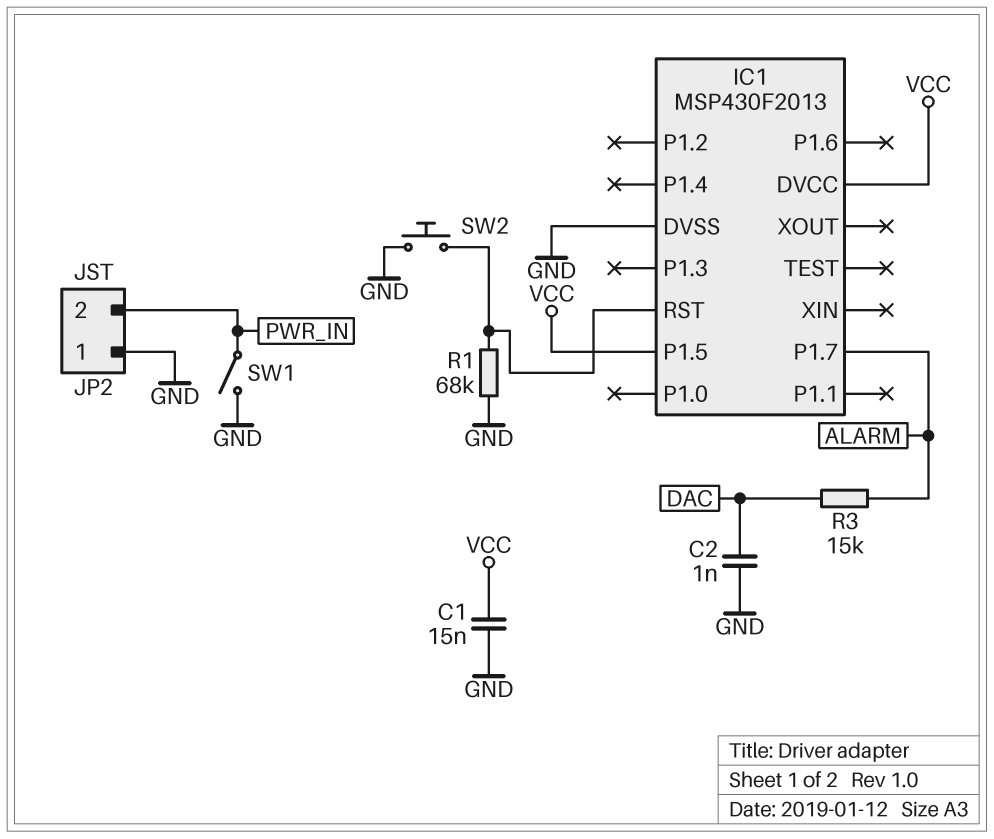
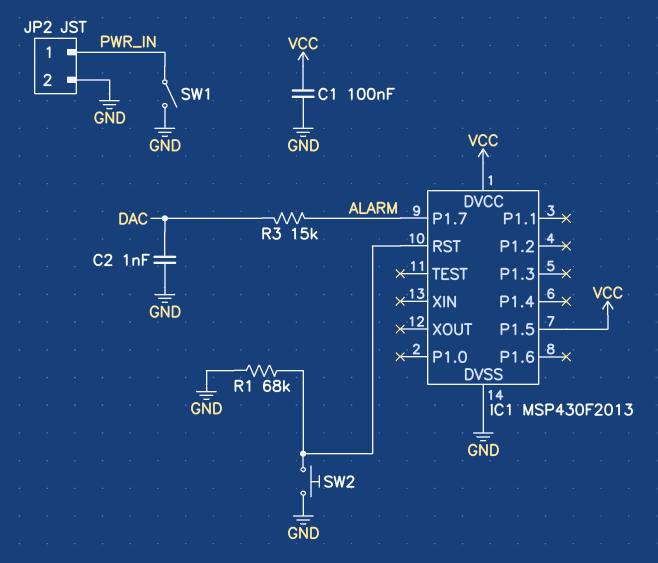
C1: 15nF (GND, VCC) -> 100nF (GND, VCC)
JP2 pin 1: GND -> PWR_IN
JP2 pin 2: PWR_IN -> GND

